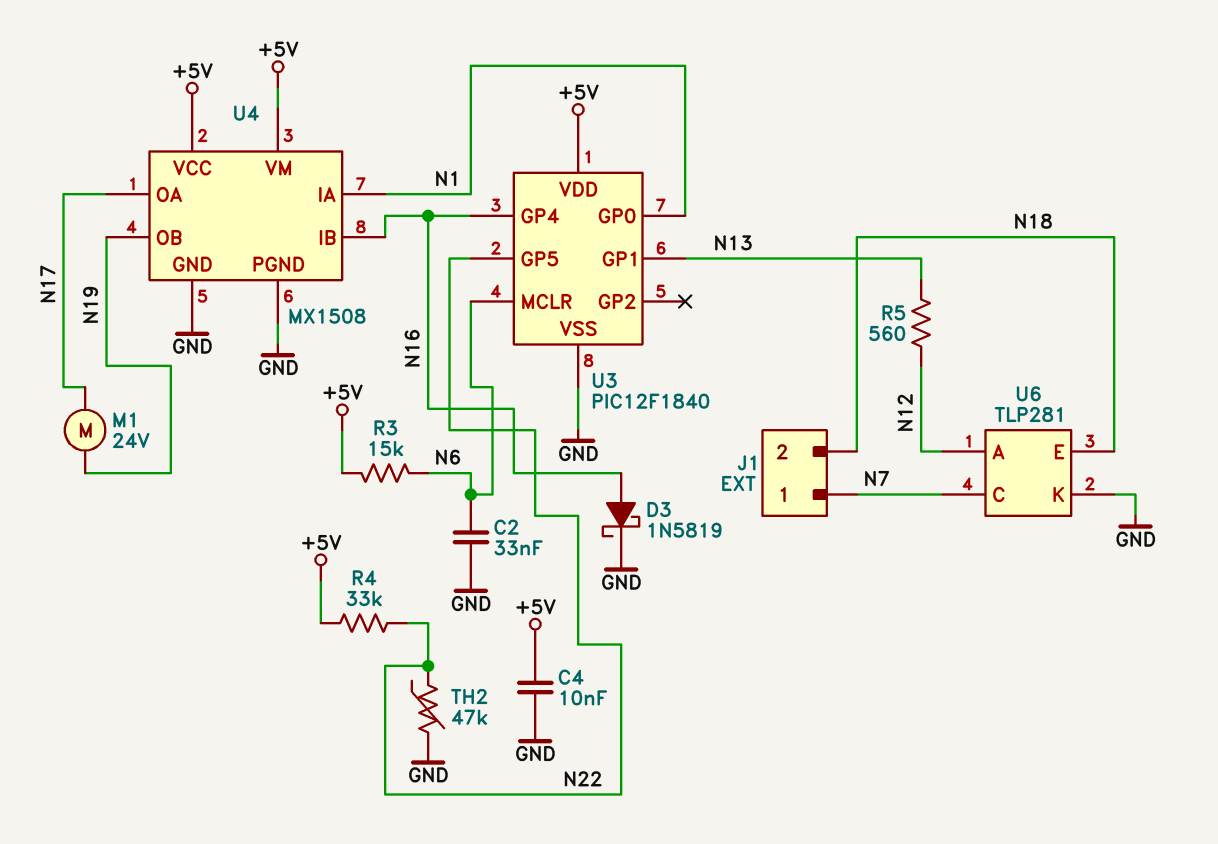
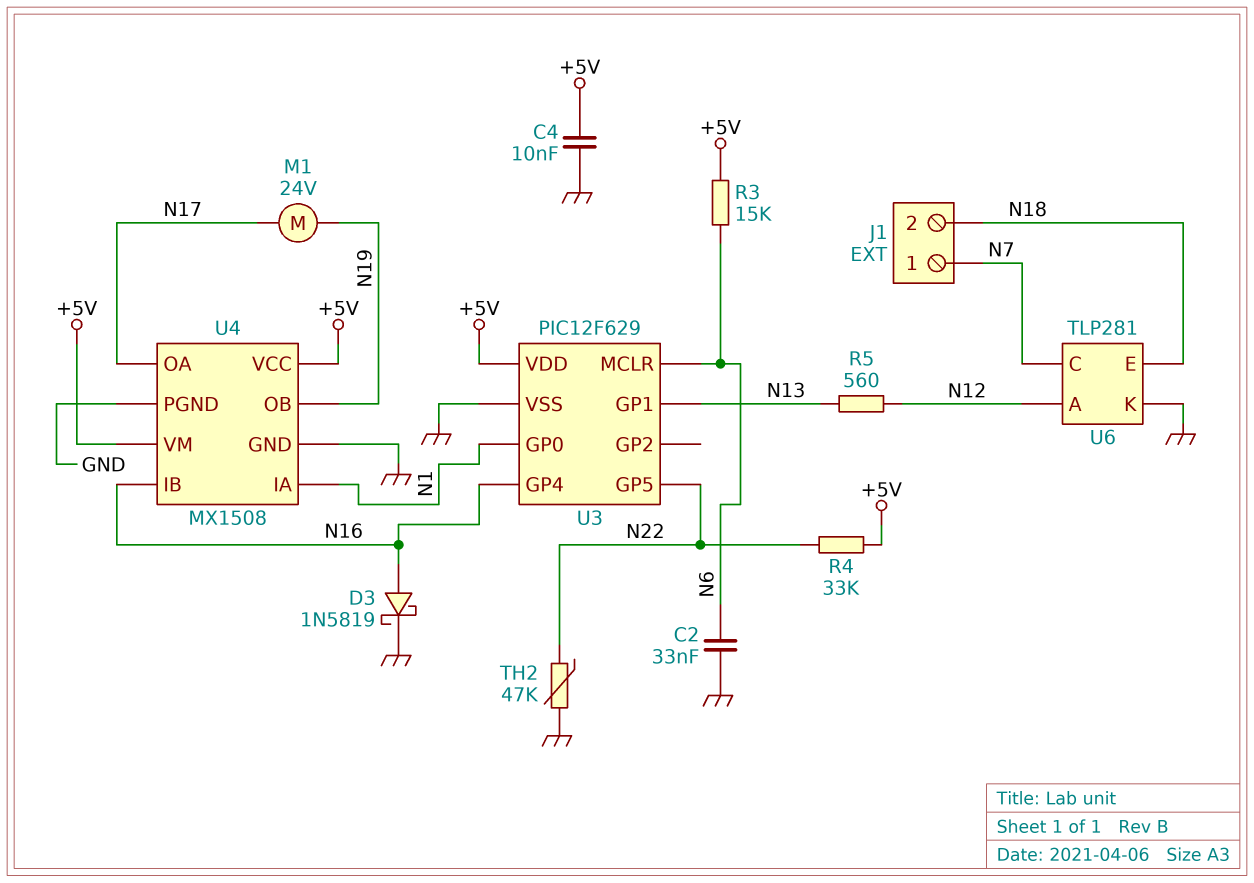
U3: PIC12F1840 -> PIC12F629

